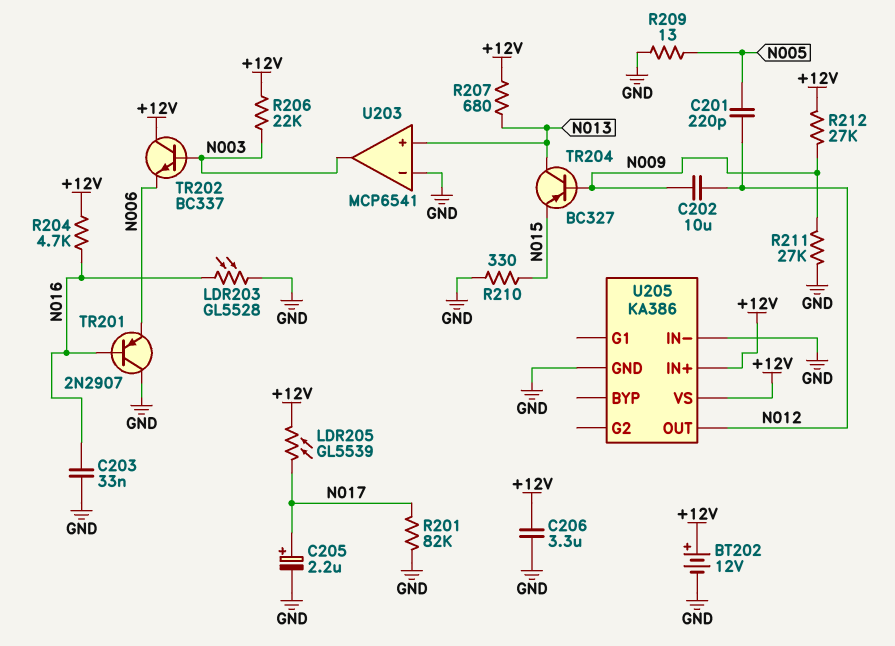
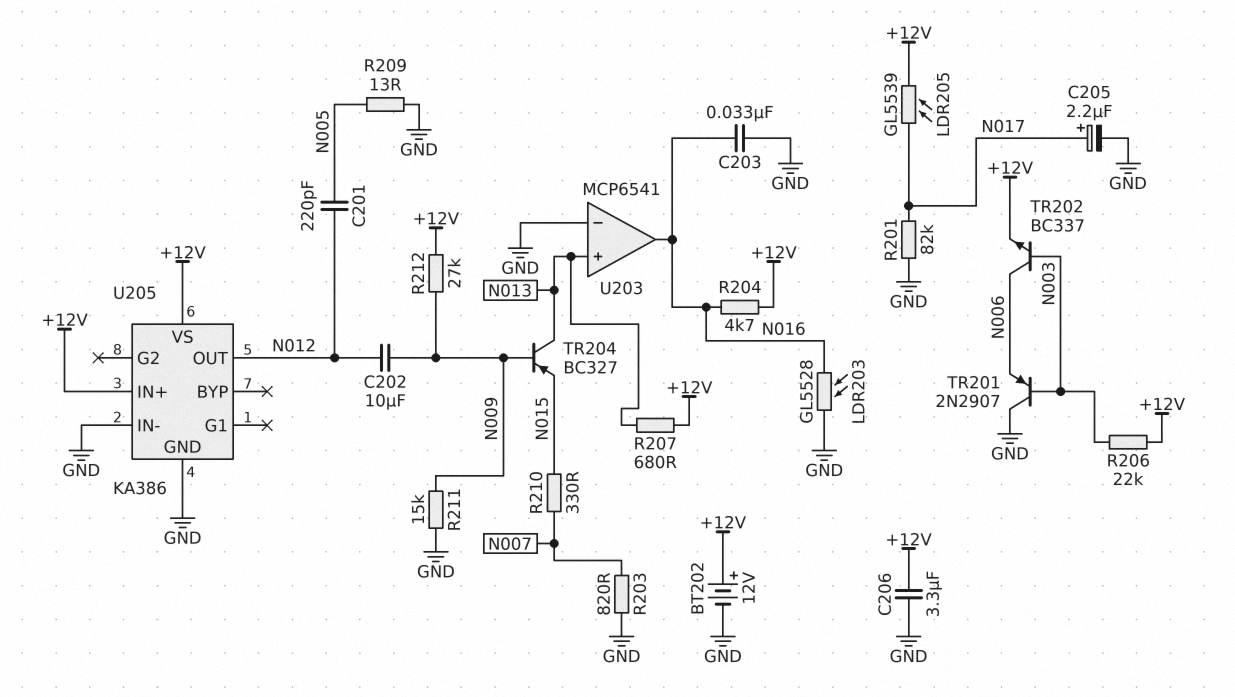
R203: none -> 820 (GND, N007)
R210: 330 (GND, N015) -> 330 (N007, N015)
R211: 27k (GND, N009) -> 15k (GND, N009)
TR201: PNP 2N2907 (B N016, C GND, E N006) -> PNP 2N2907 (B N003, C GND, E N006)
TR202: NPN BC337 (B N003, C +12V, E N006) -> NPN BC337 (B N003, C N006, E +12V)
U203 pin out: N003 -> N016

